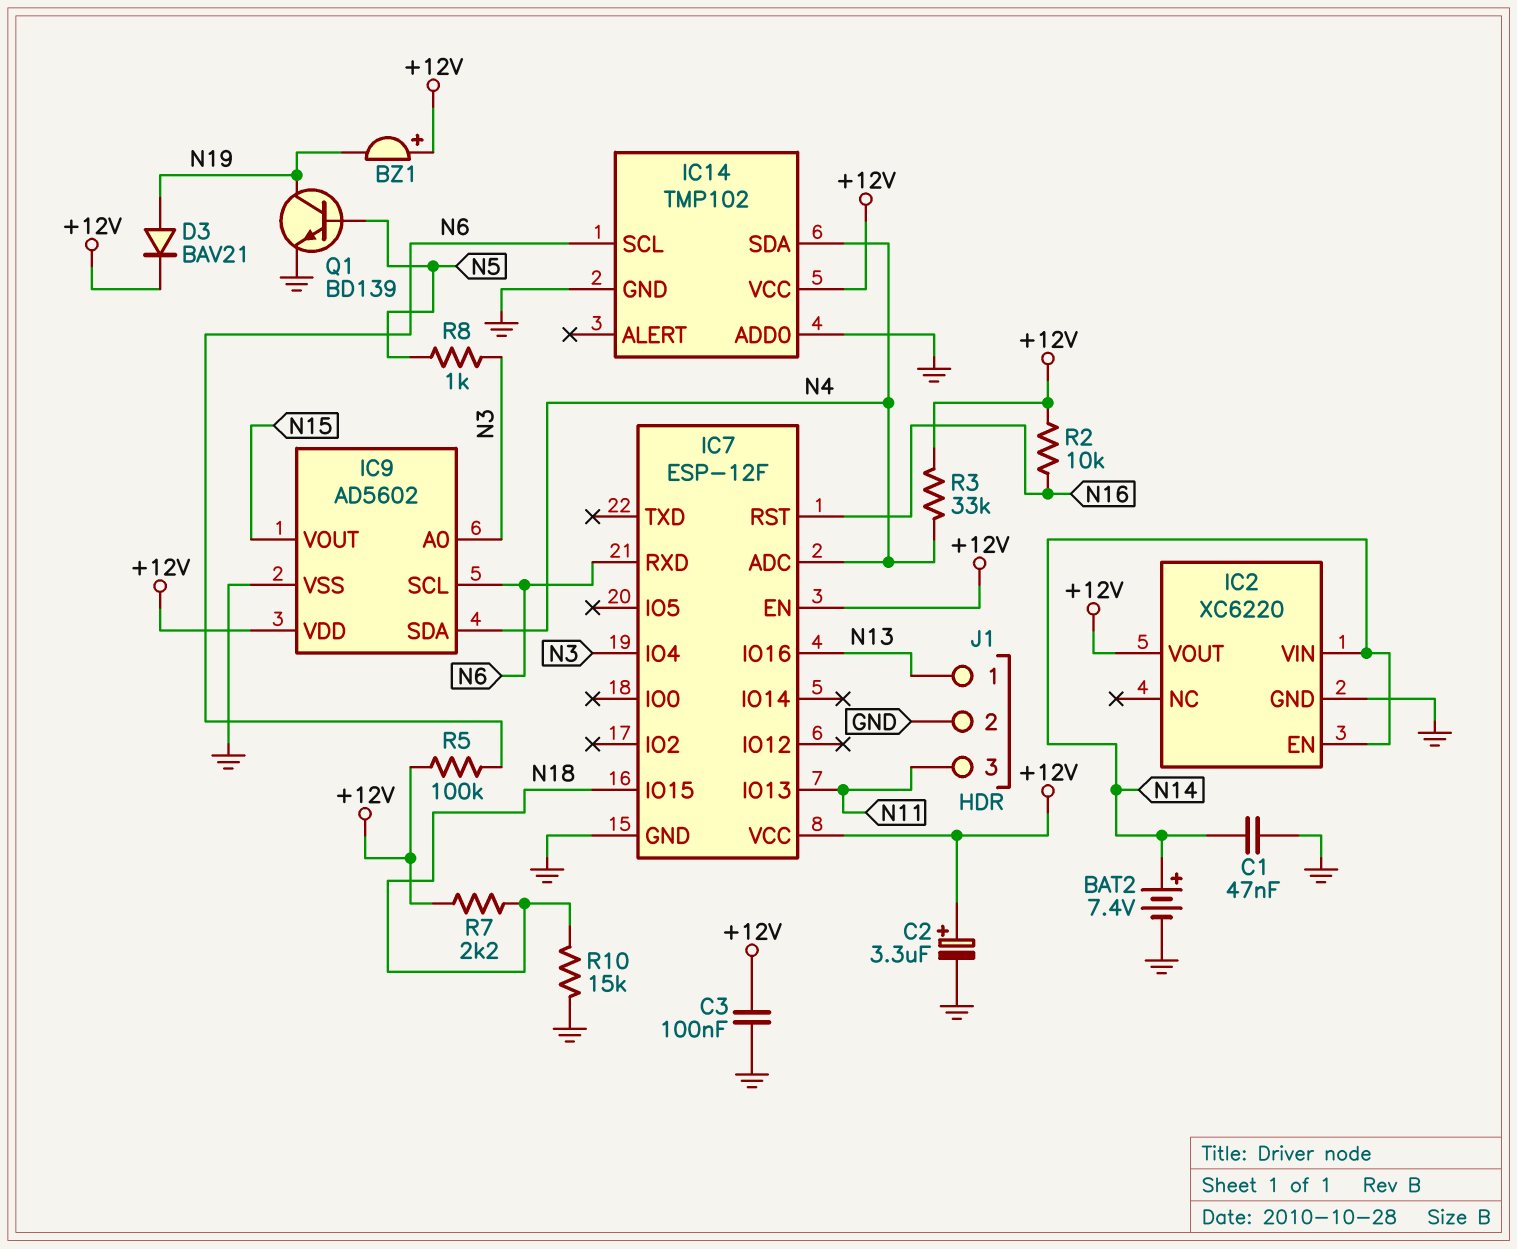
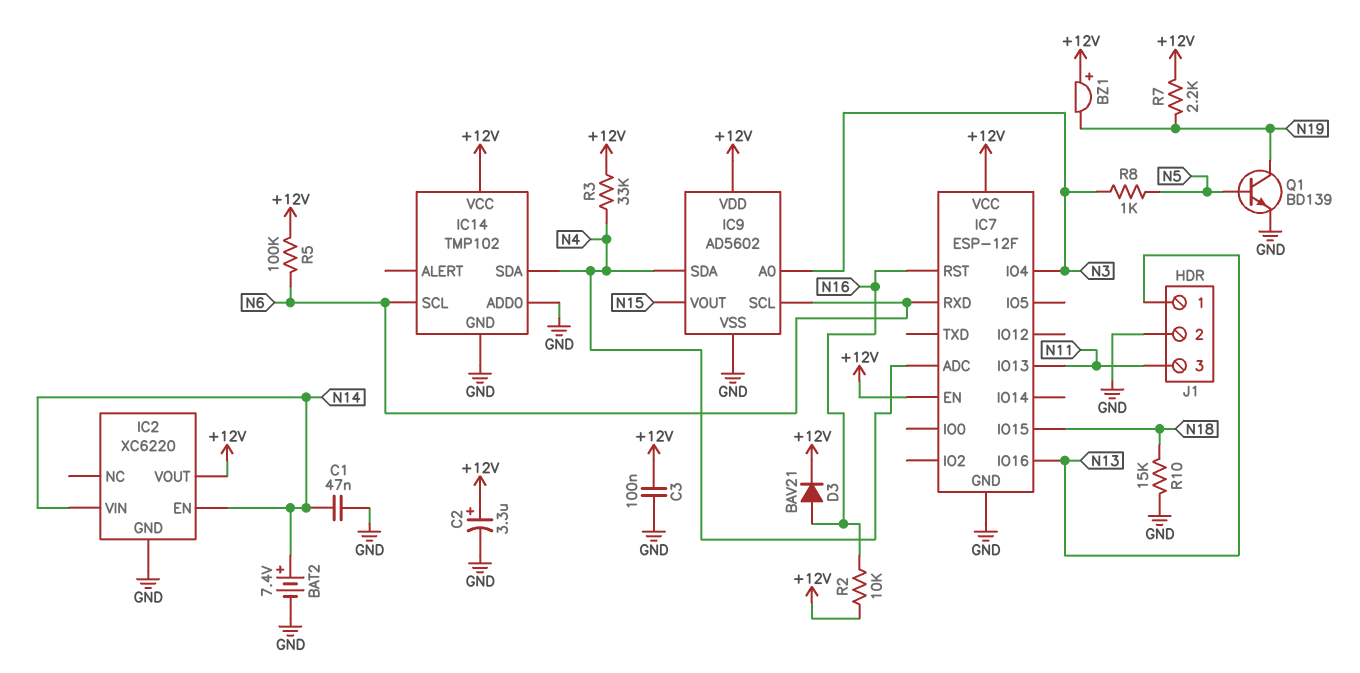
D3: diode BAV21 (A N19, K +12V) -> diode BAV21 (A N16, K +12V)
R7: 2.2k (+12V, N18) -> 2.2k (+12V, N19)

